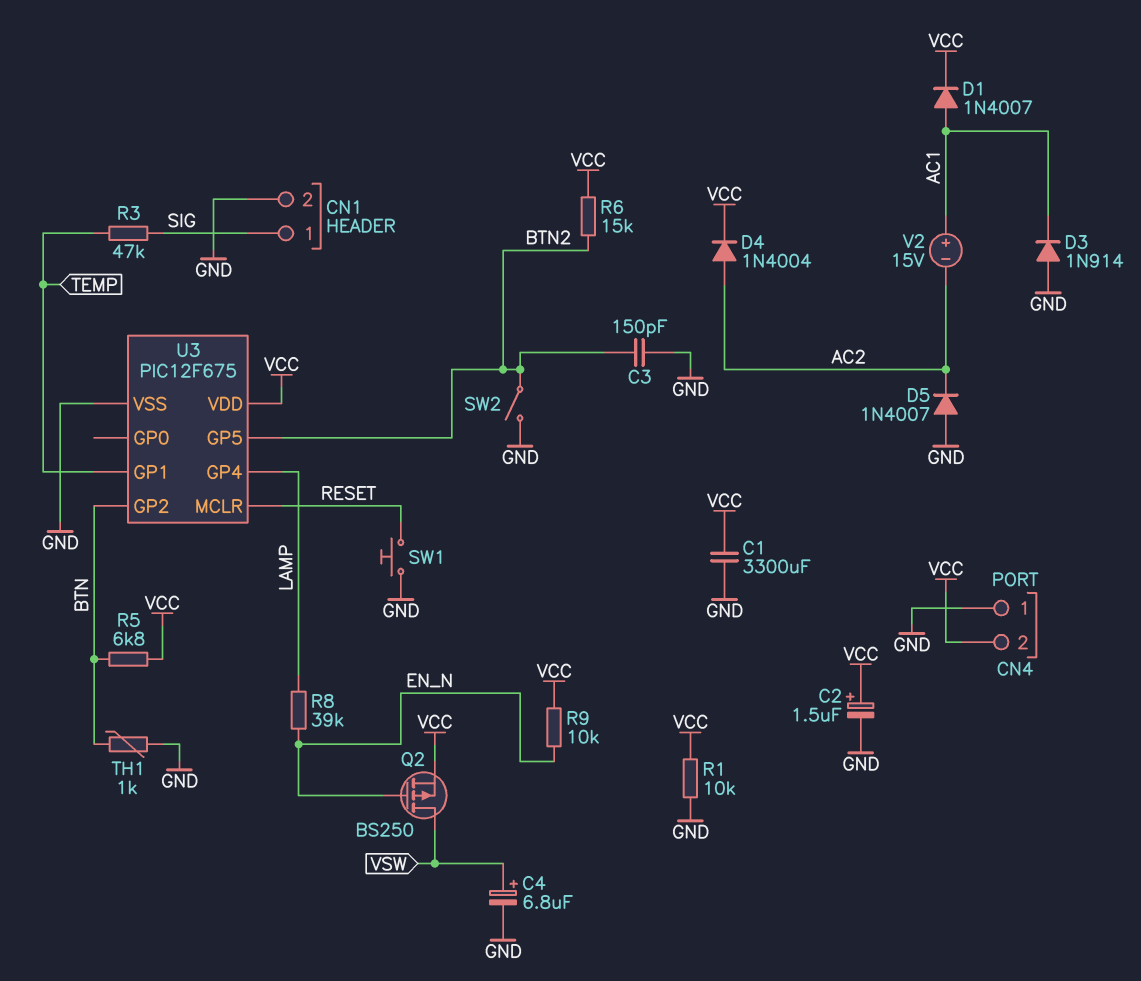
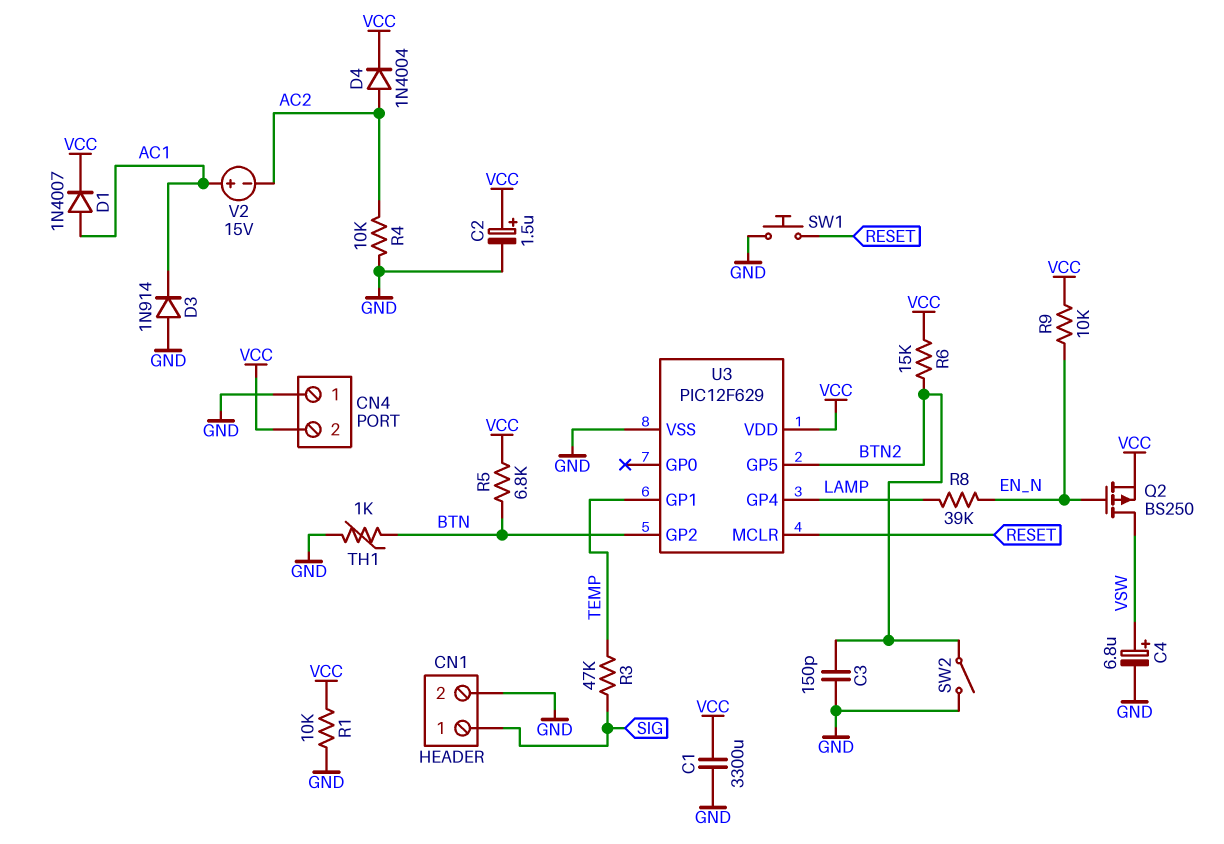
D5: diode 1N4007 (A GND, K AC2) -> none
R4: none -> 10k (AC2, GND)
U3: PIC12F675 -> PIC12F629

